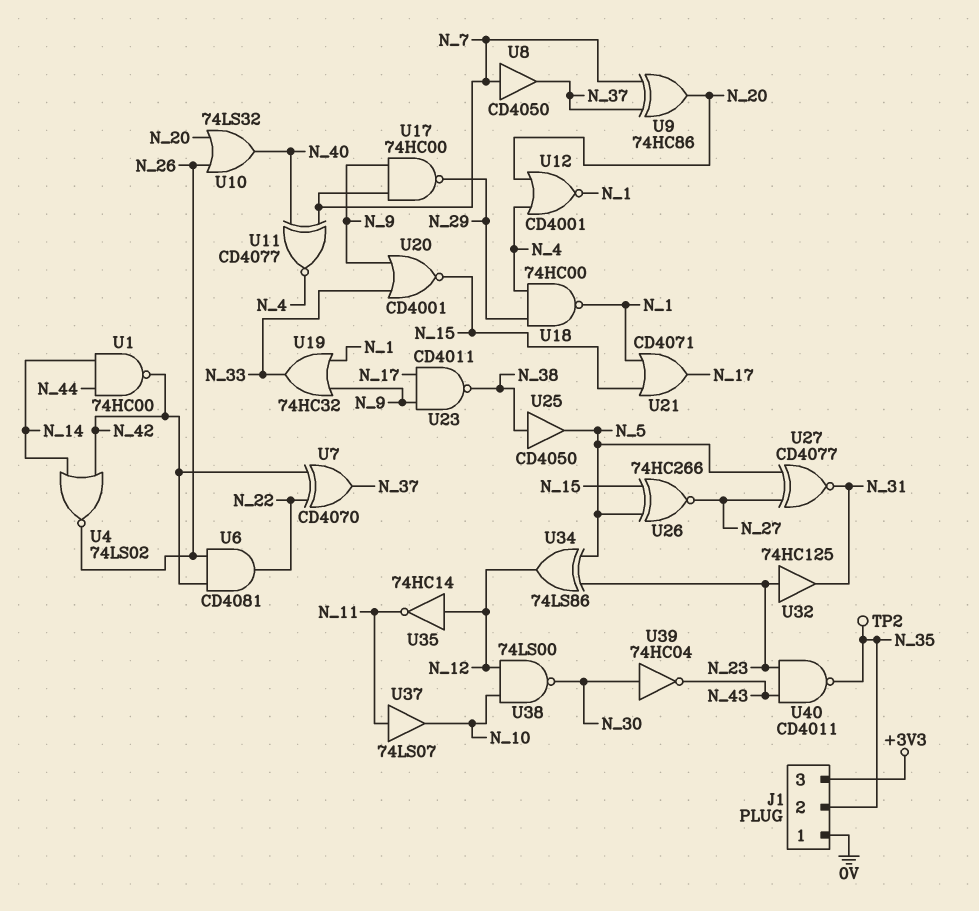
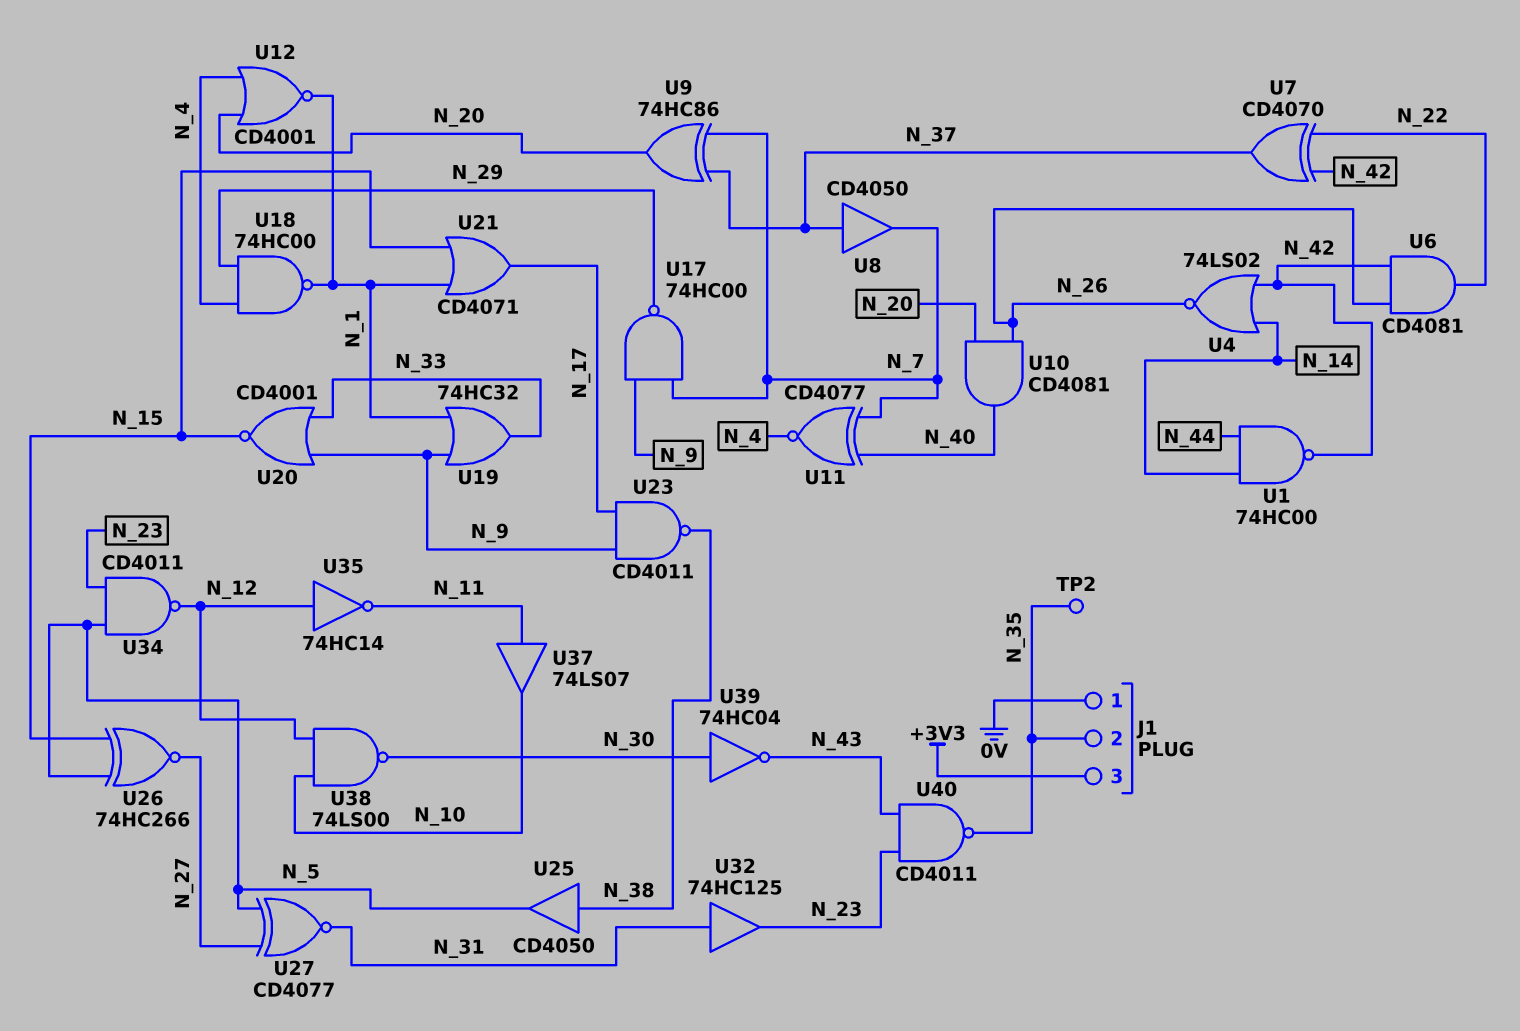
U8: buffer CD4050 (in N_7, out N_37) -> buffer CD4050 (in N_37, out N_7)
U10: OR 74LS32 (in N_20, in N_26, out N_40) -> AND CD4081 (in N_20, in N_26, out N_40)
U32: buffer 74HC125 (in N_23, out N_31) -> buffer 74HC125 (in N_31, out N_23)
U34: XOR 74LS86 (in N_5, in N_23, out N_12) -> NAND CD4011 (in N_5, in N_23, out N_12)

